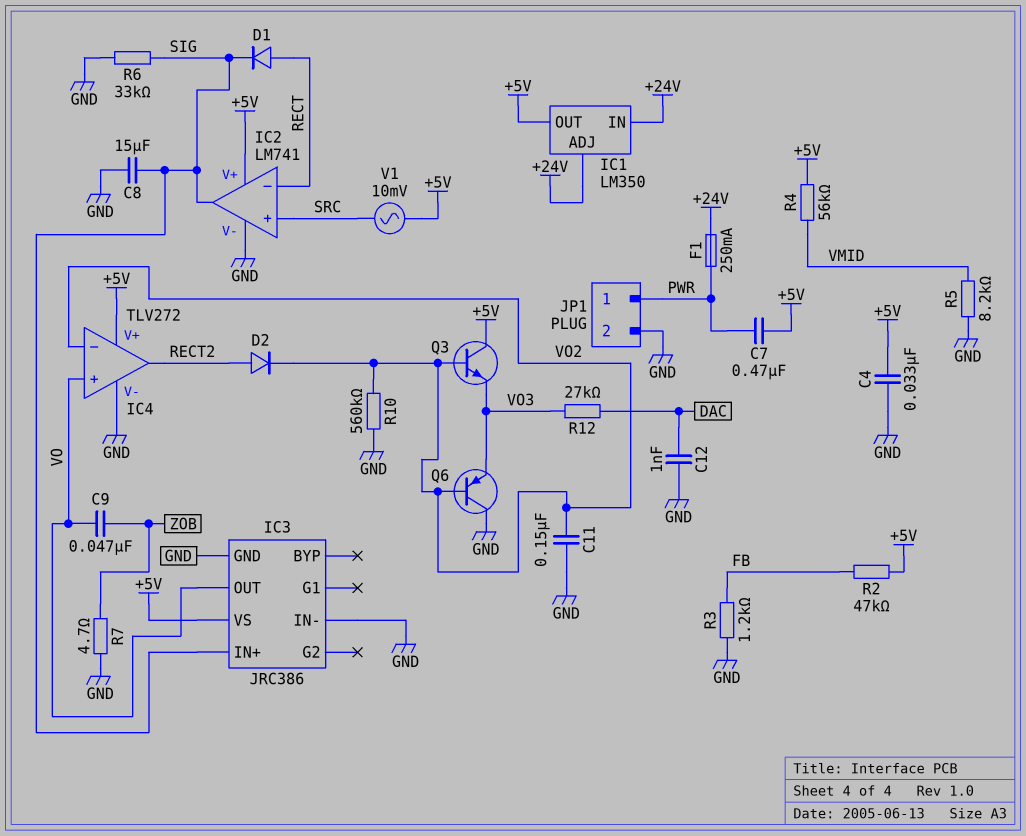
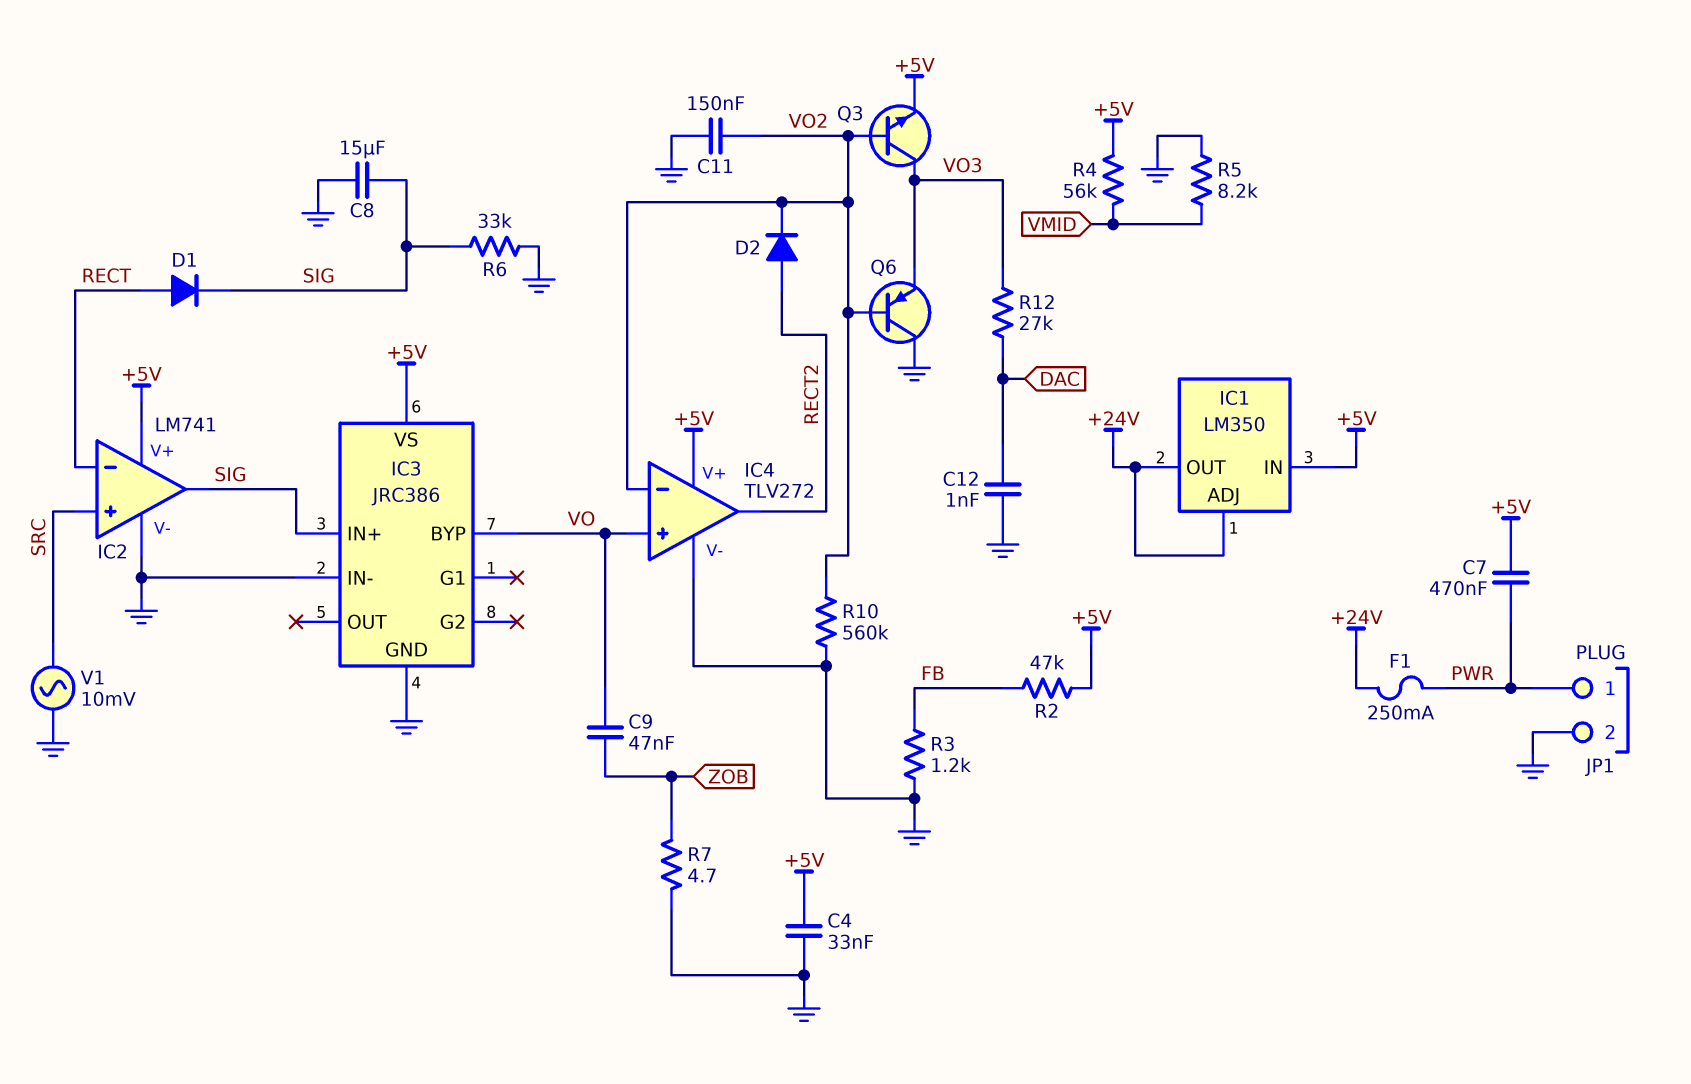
IC1 pin IN: +24V -> +5V
IC1 pin OUT: +5V -> +24V
IC3 pin BYP: none -> VO
IC3 pin OUT: VO -> none
Q3: NPN (B VO2, C +5V, E VO3) -> NPN (B VO2, C VO3, E +5V)
V1: AC 10mV (+5V, SRC) -> AC 10mV (GND, SRC)

